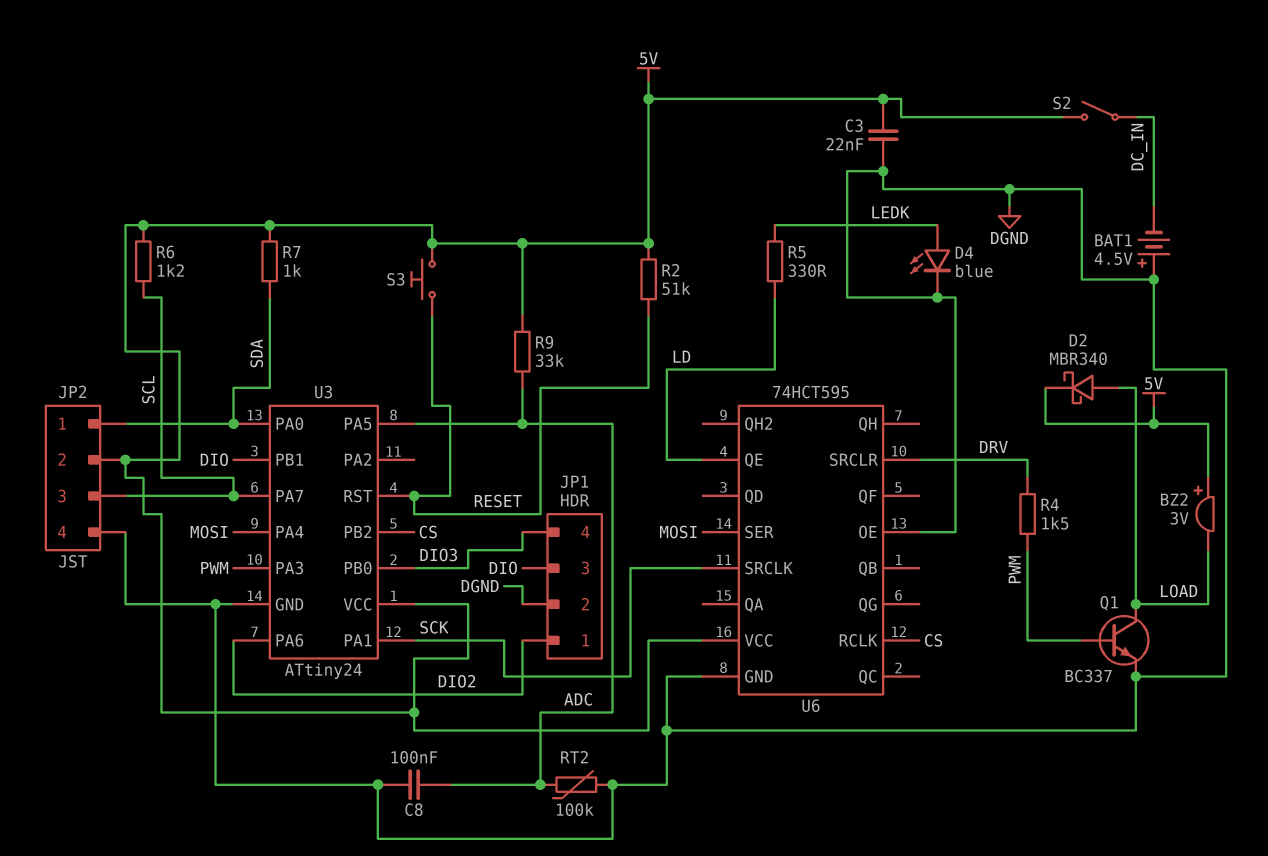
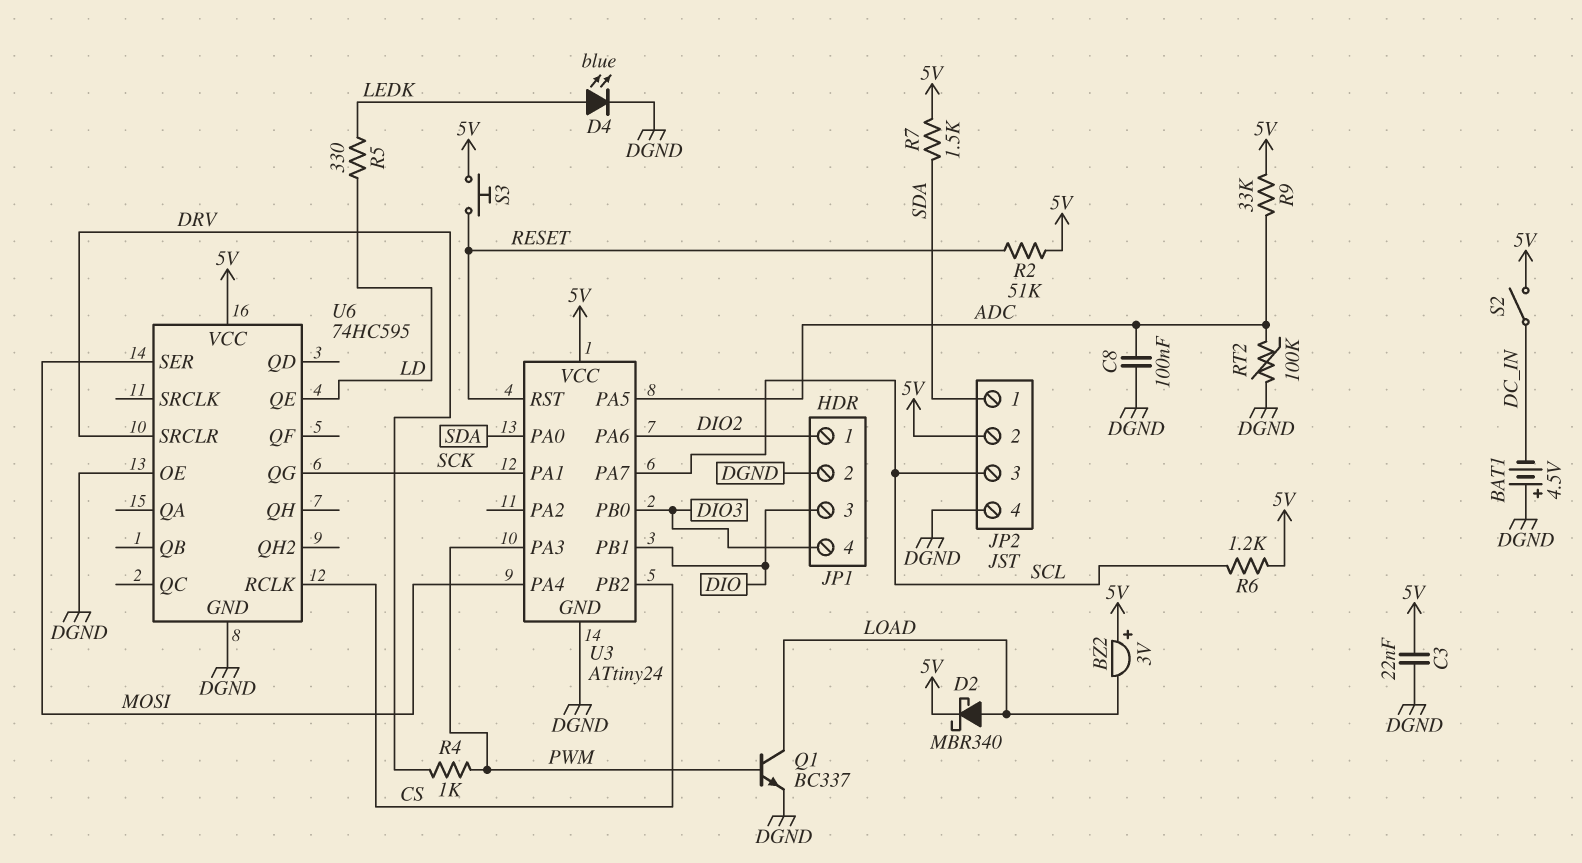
R4: 1.5k (DRV, PWM) -> 1k (DRV, PWM)
R7: 1k (5V, SDA) -> 1.5k (5V, SDA)
U6: 74HCT595 -> 74HC595
U6 pin QG: none -> SCK
U6 pin SRCLK: SCK -> none

